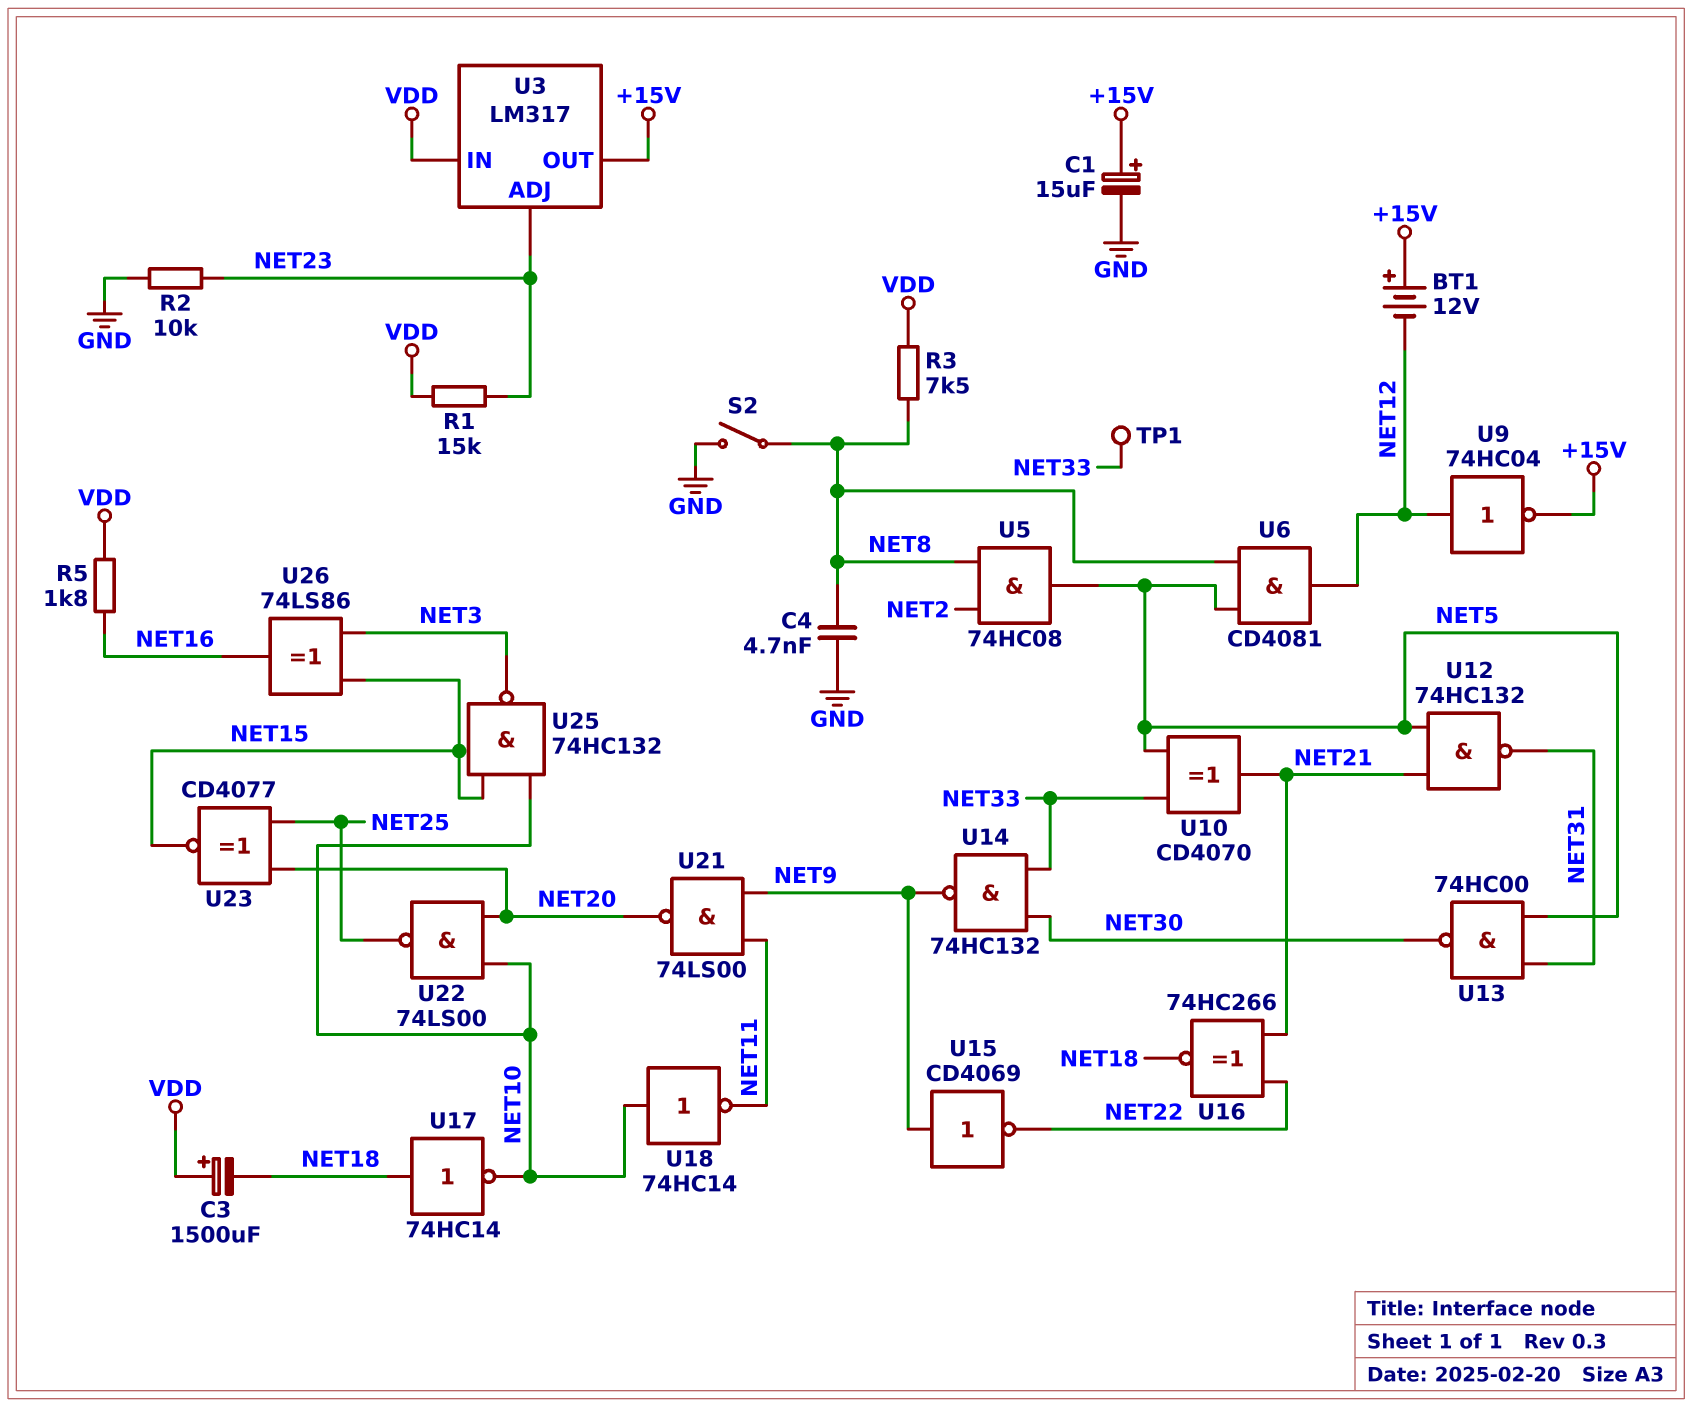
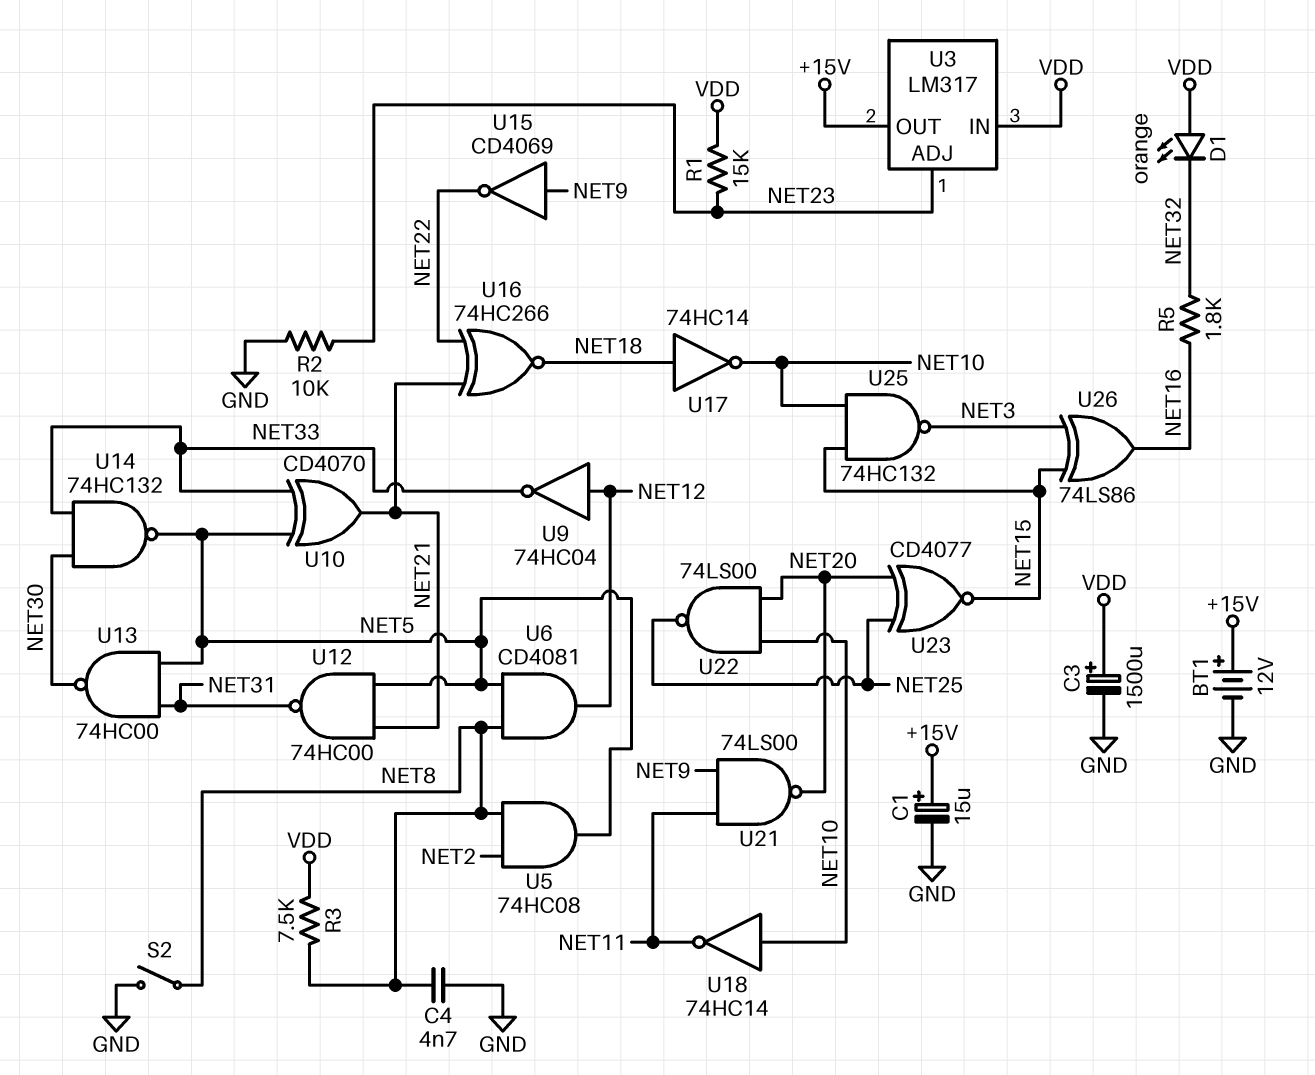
BT1: 12V (plus +15V, minus NET12) -> 12V (plus +15V, minus GND)
C3: 1500uF (plus VDD, minus NET18) -> 1500uF (plus VDD, minus GND)
D1: none -> LED orange (A VDD, K NET32)
R5: 1.8k (NET16, VDD) -> 1.8k (NET16, NET32)
TP1: test point (NET33) -> none
U9: NOT 74HC04 (in NET12, out +15V) -> NOT 74HC04 (in NET12, out NET33)
U12: NAND 74HC132 (in NET5, in NET21, out NET31) -> NAND 74HC00 (in NET5, in NET21, out NET31)
U14: NAND 74HC132 (in NET30, in NET33, out NET9) -> NAND 74HC132 (in NET30, in NET33, out NET5)

